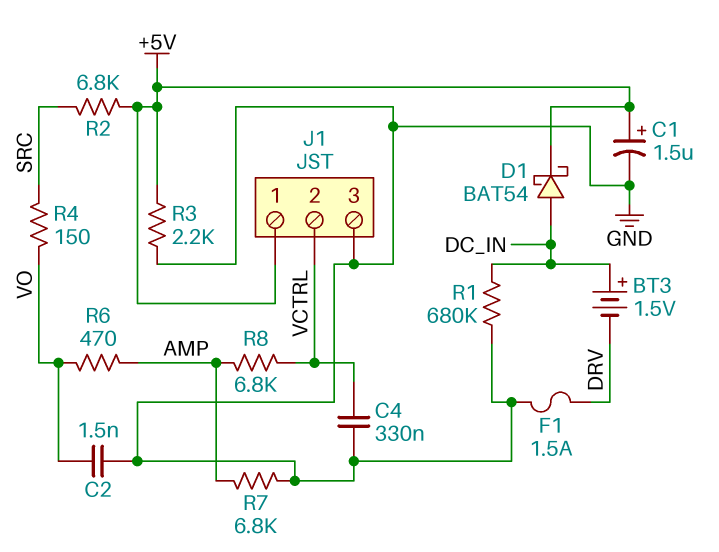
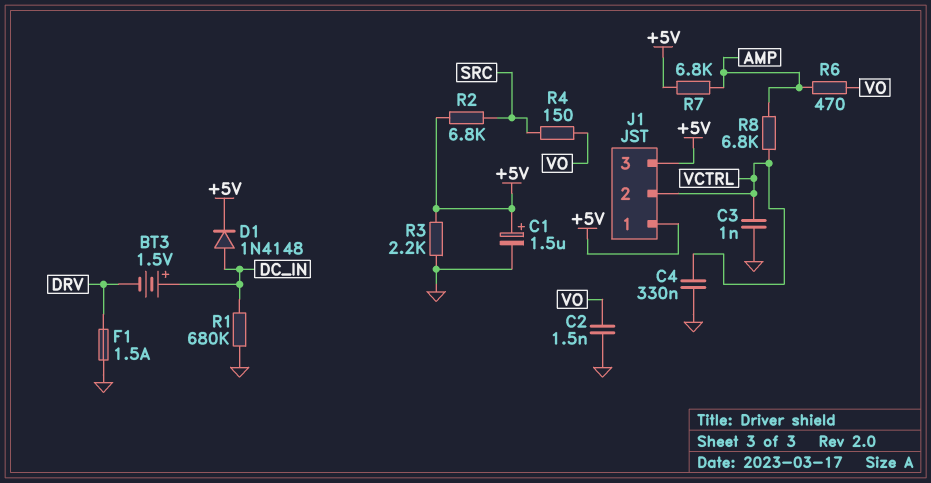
C3: none -> 1nF (GND, VCTRL)
D1: schottky BAT54 (A DC_IN, K +5V) -> diode 1N4148 (A DC_IN, K +5V)
J1 pin 3: GND -> +5V
R7: 6.8k (AMP, GND) -> 6.8k (+5V, AMP)

